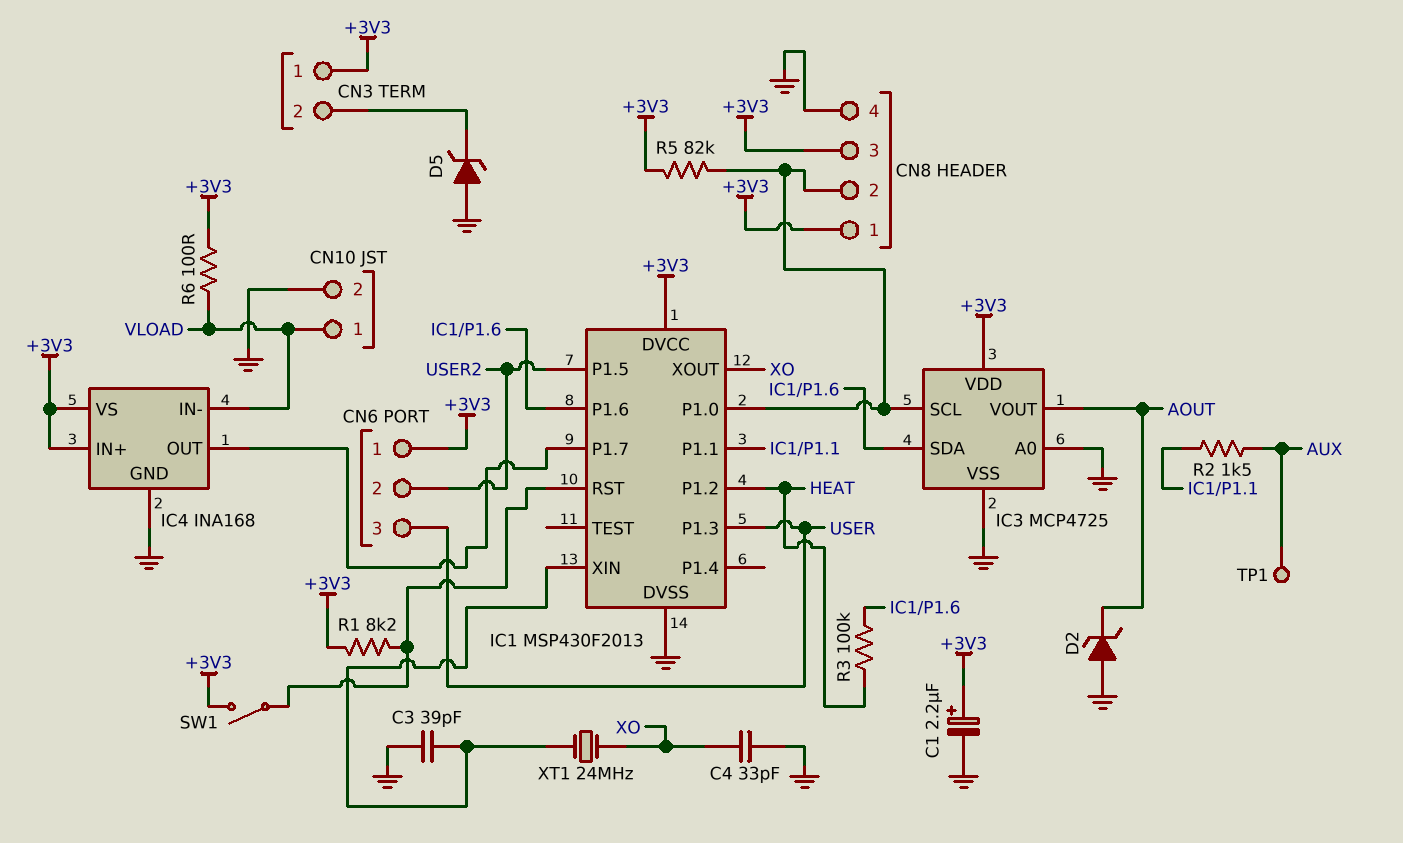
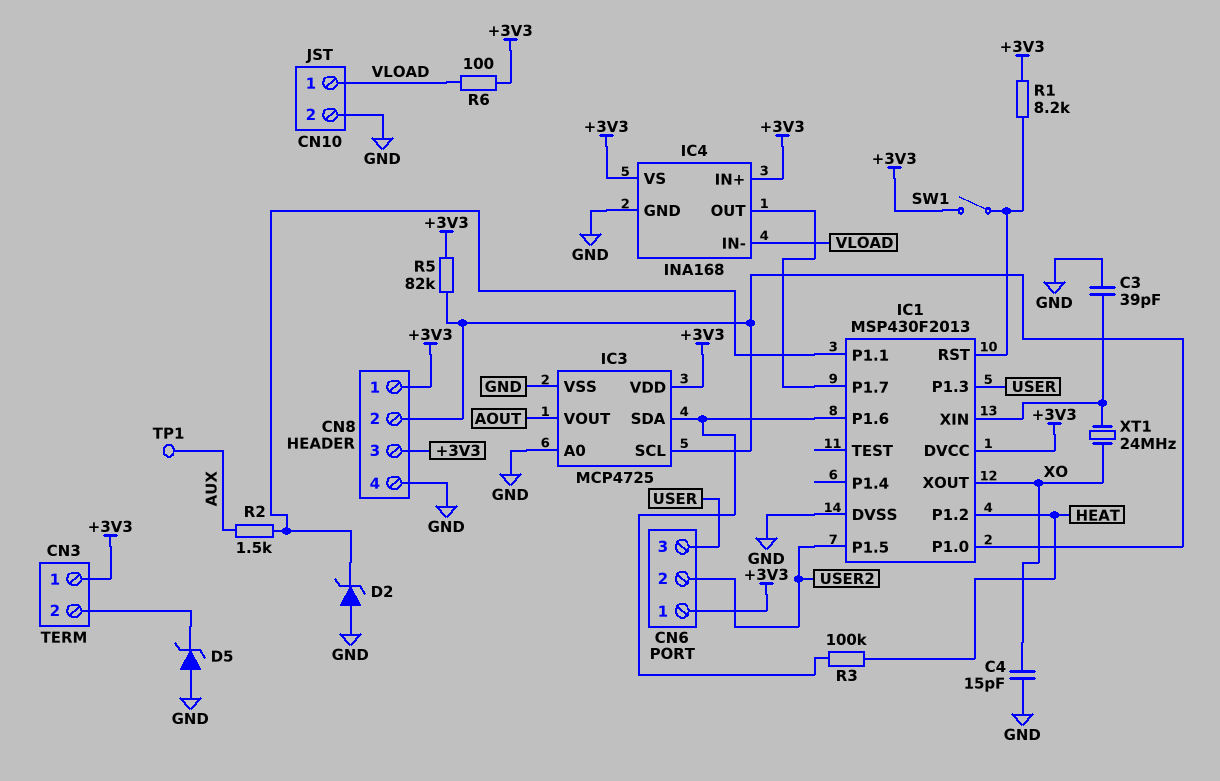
C1: 2.2uF (plus +3V3, minus GND) -> none
C4: 33pF (GND, XO) -> 15pF (GND, XO)
D2: zener (A GND, K AOUT) -> zener (A GND, K IC1/P1.1)

